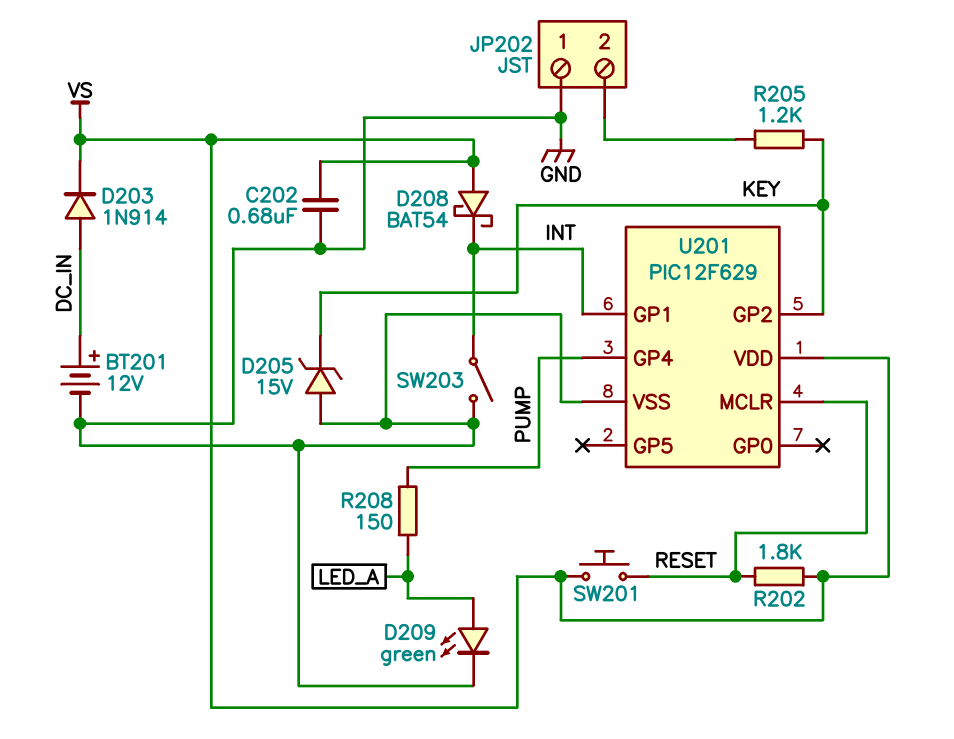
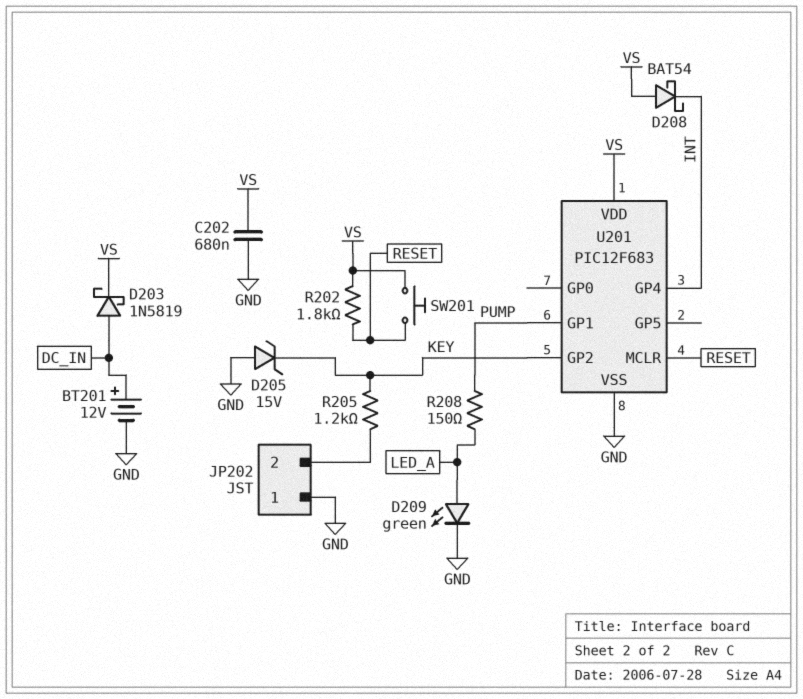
D203: diode 1N914 (A DC_IN, K VS) -> schottky 1N5819 (A DC_IN, K VS)
SW203: switch (GND, INT) -> none
U201: PIC12F629 -> PIC12F683
U201 pin GP1: INT -> PUMP
U201 pin GP4: PUMP -> INT

